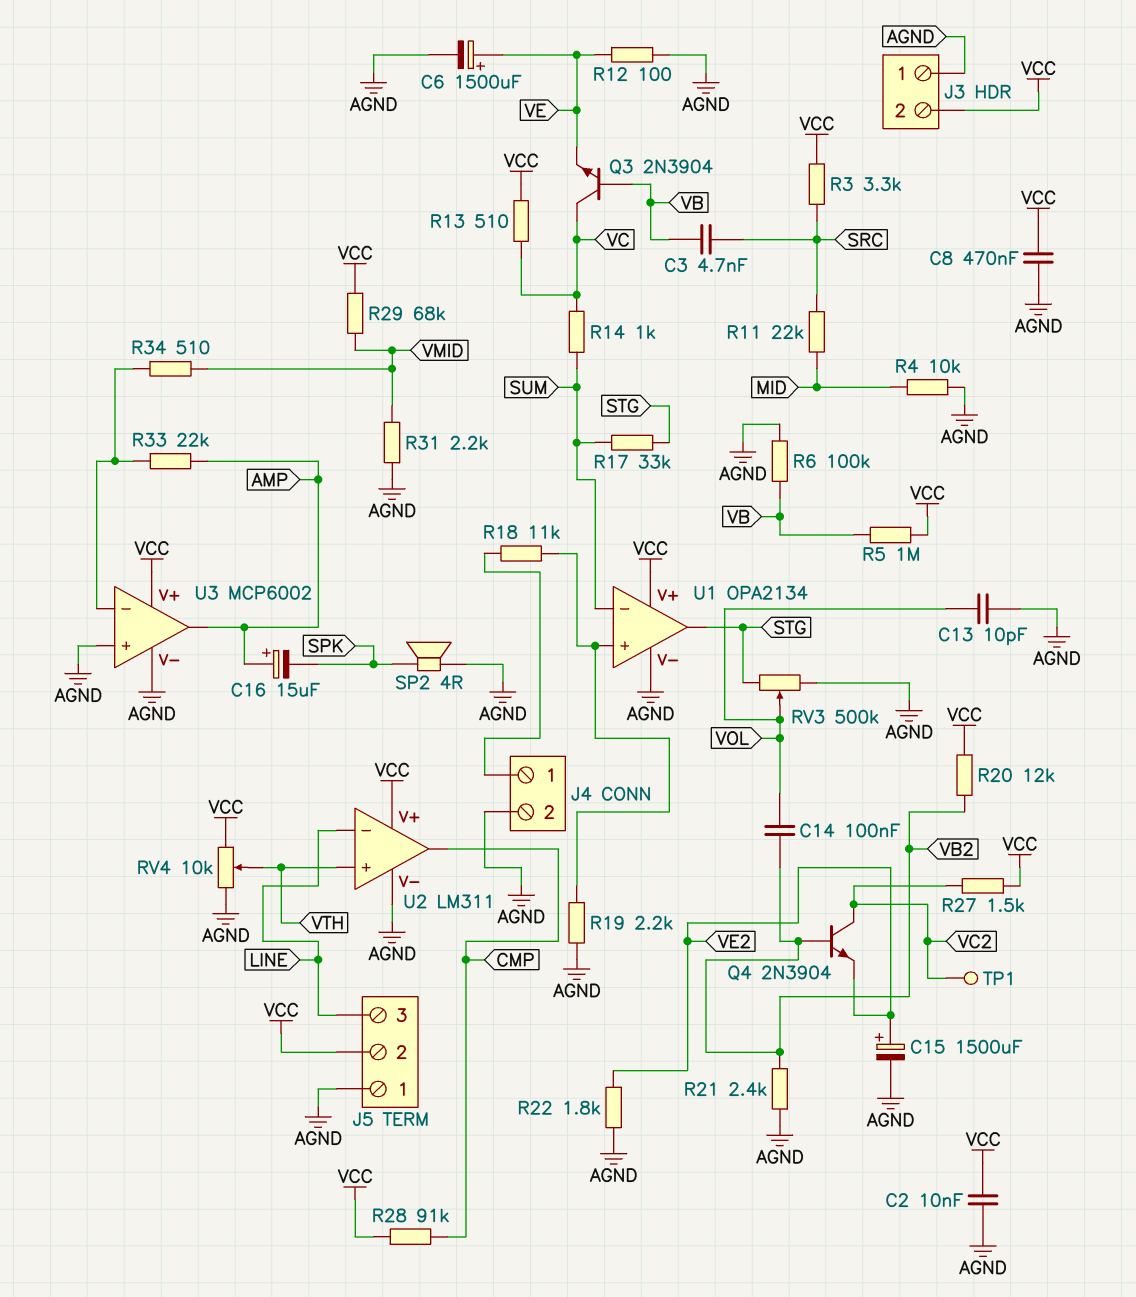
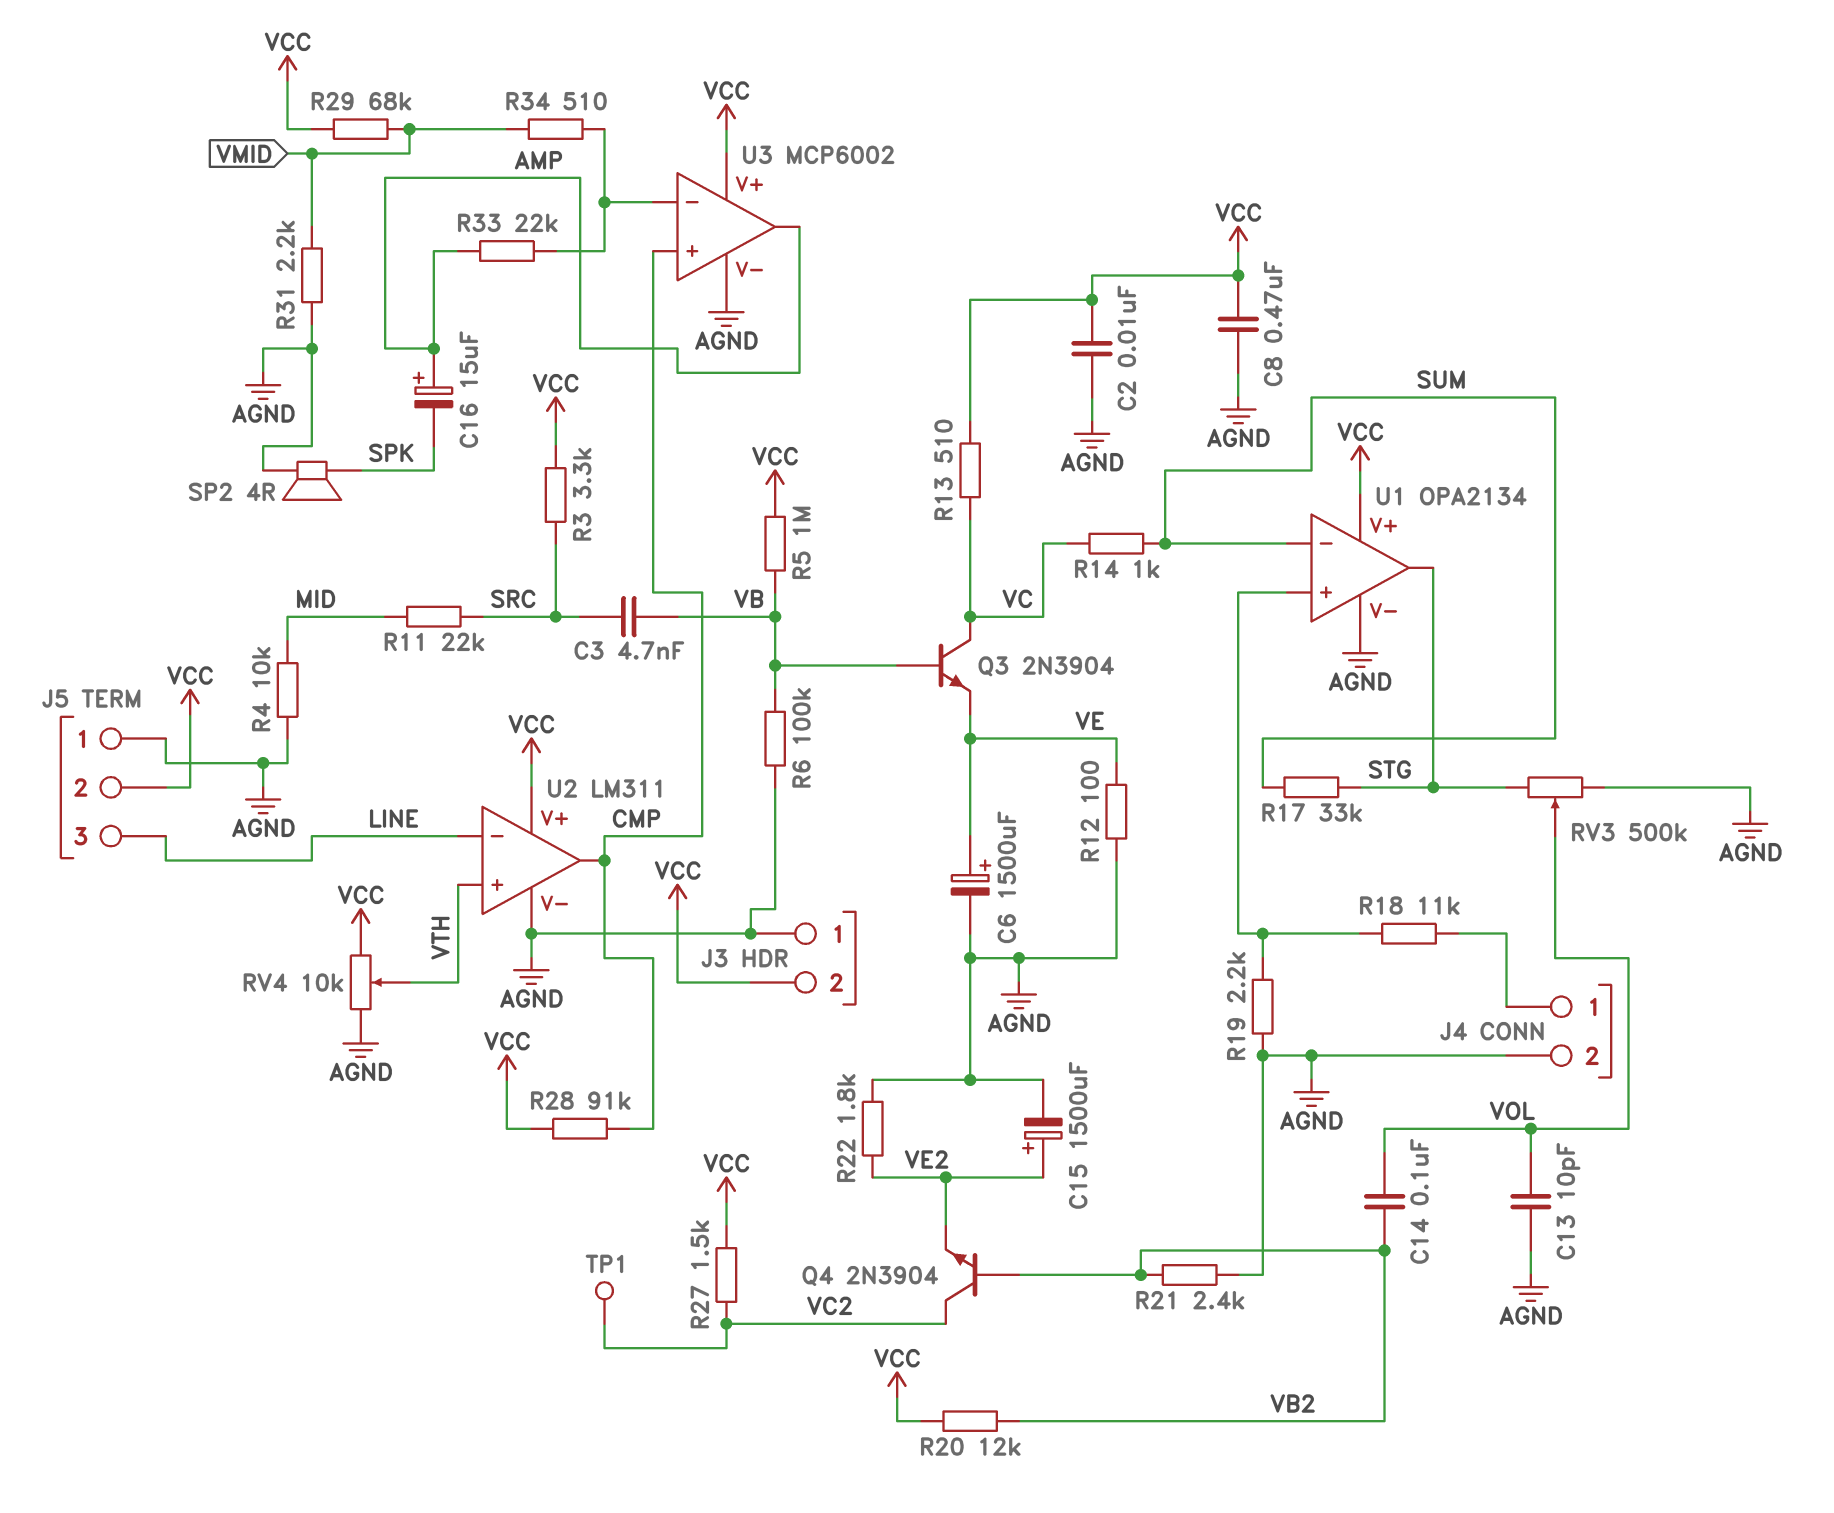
U3 pin in+: AGND -> CMP

